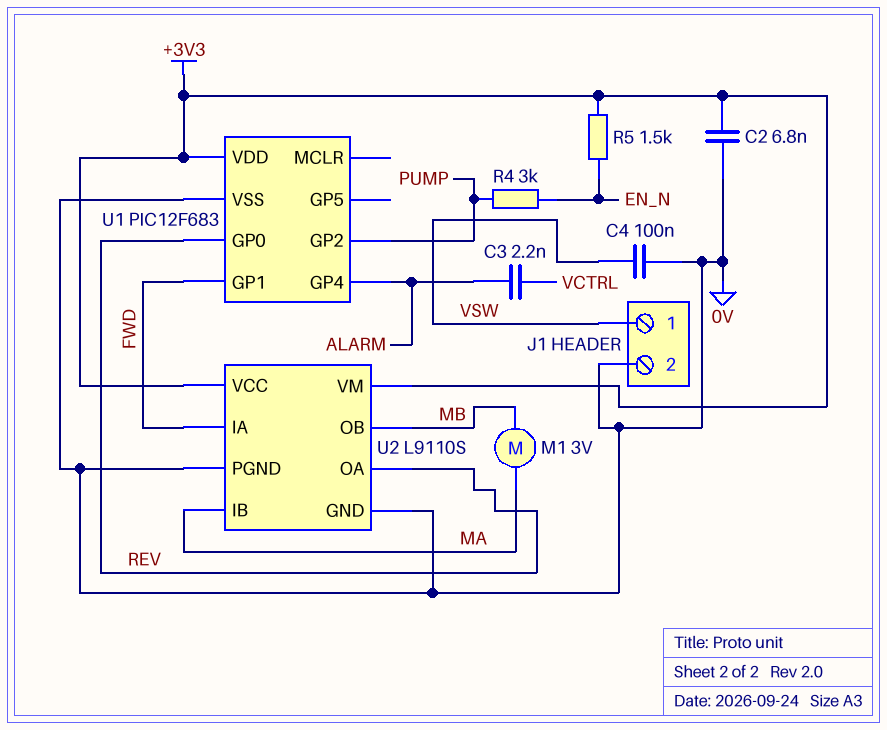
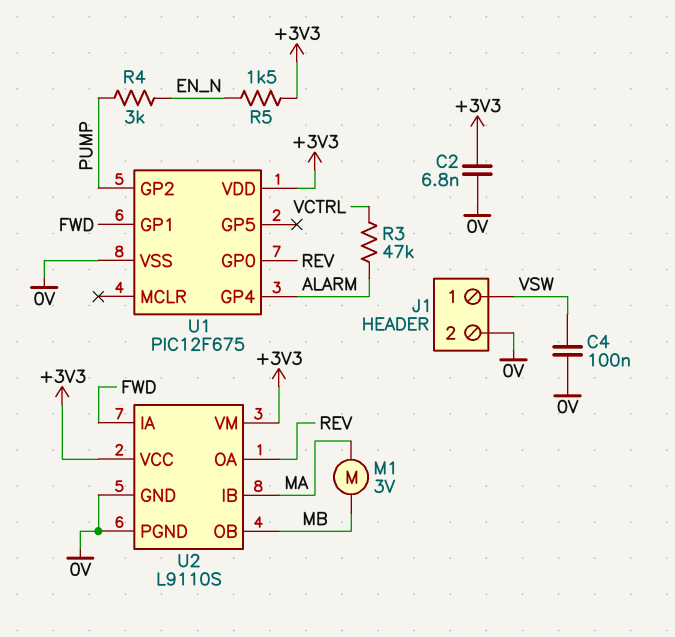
C3: 2.2nF (ALARM, VCTRL) -> none
R3: none -> 47k (ALARM, VCTRL)
U1: PIC12F683 -> PIC12F675

